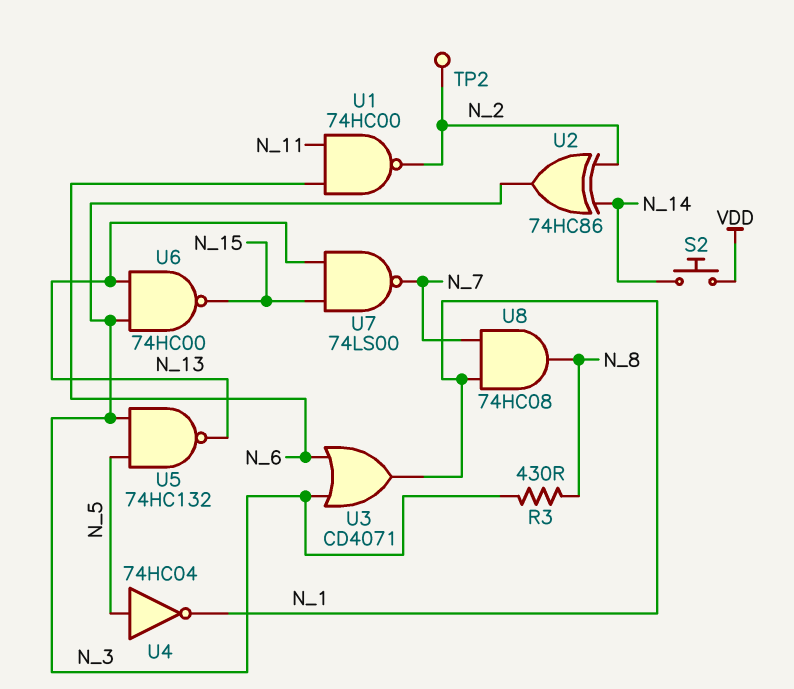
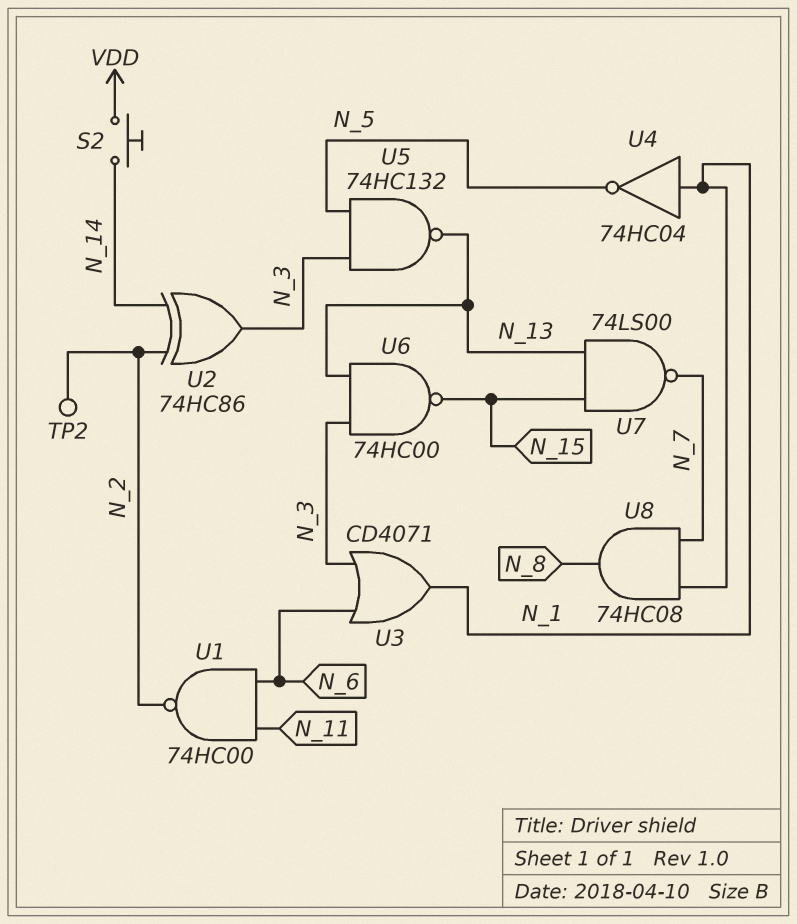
R3: 430 (N_3, N_8) -> none
U4: NOT 74HC04 (in N_5, out N_1) -> NOT 74HC04 (in N_1, out N_5)

